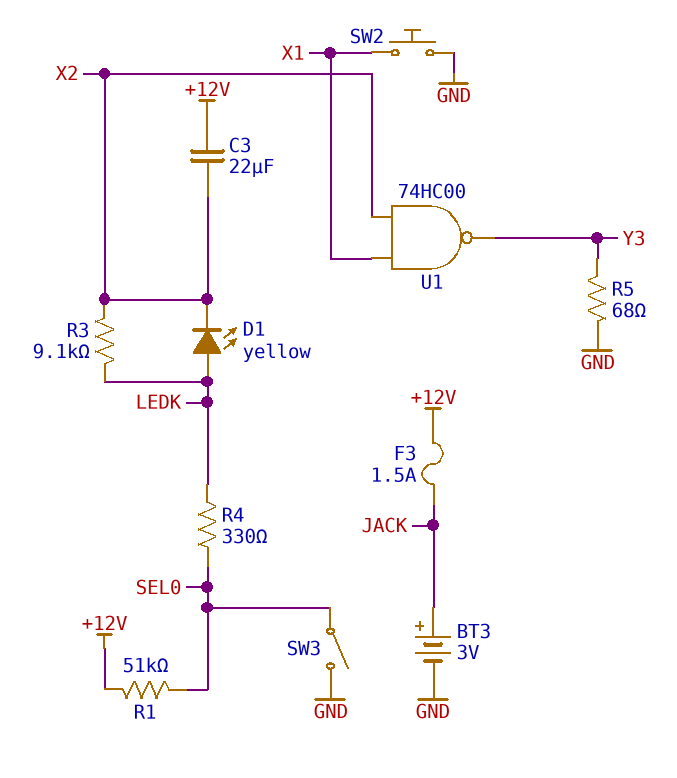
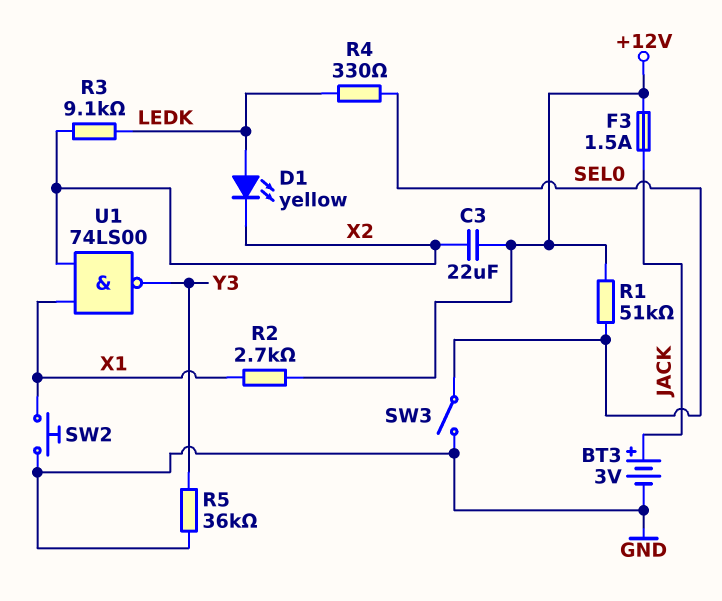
R2: none -> 2.7k (+12V, X1)
R5: 68 (GND, Y3) -> 36k (GND, Y3)
U1: NAND 74HC00 (in X1, in X2, out Y3) -> NAND 74LS00 (in X1, in X2, out Y3)

